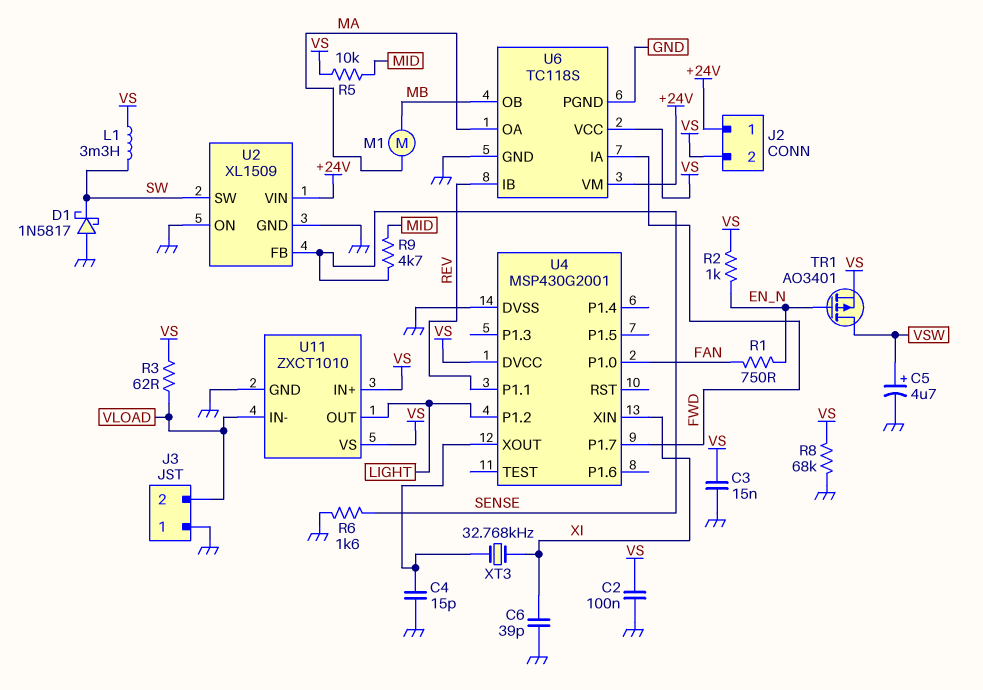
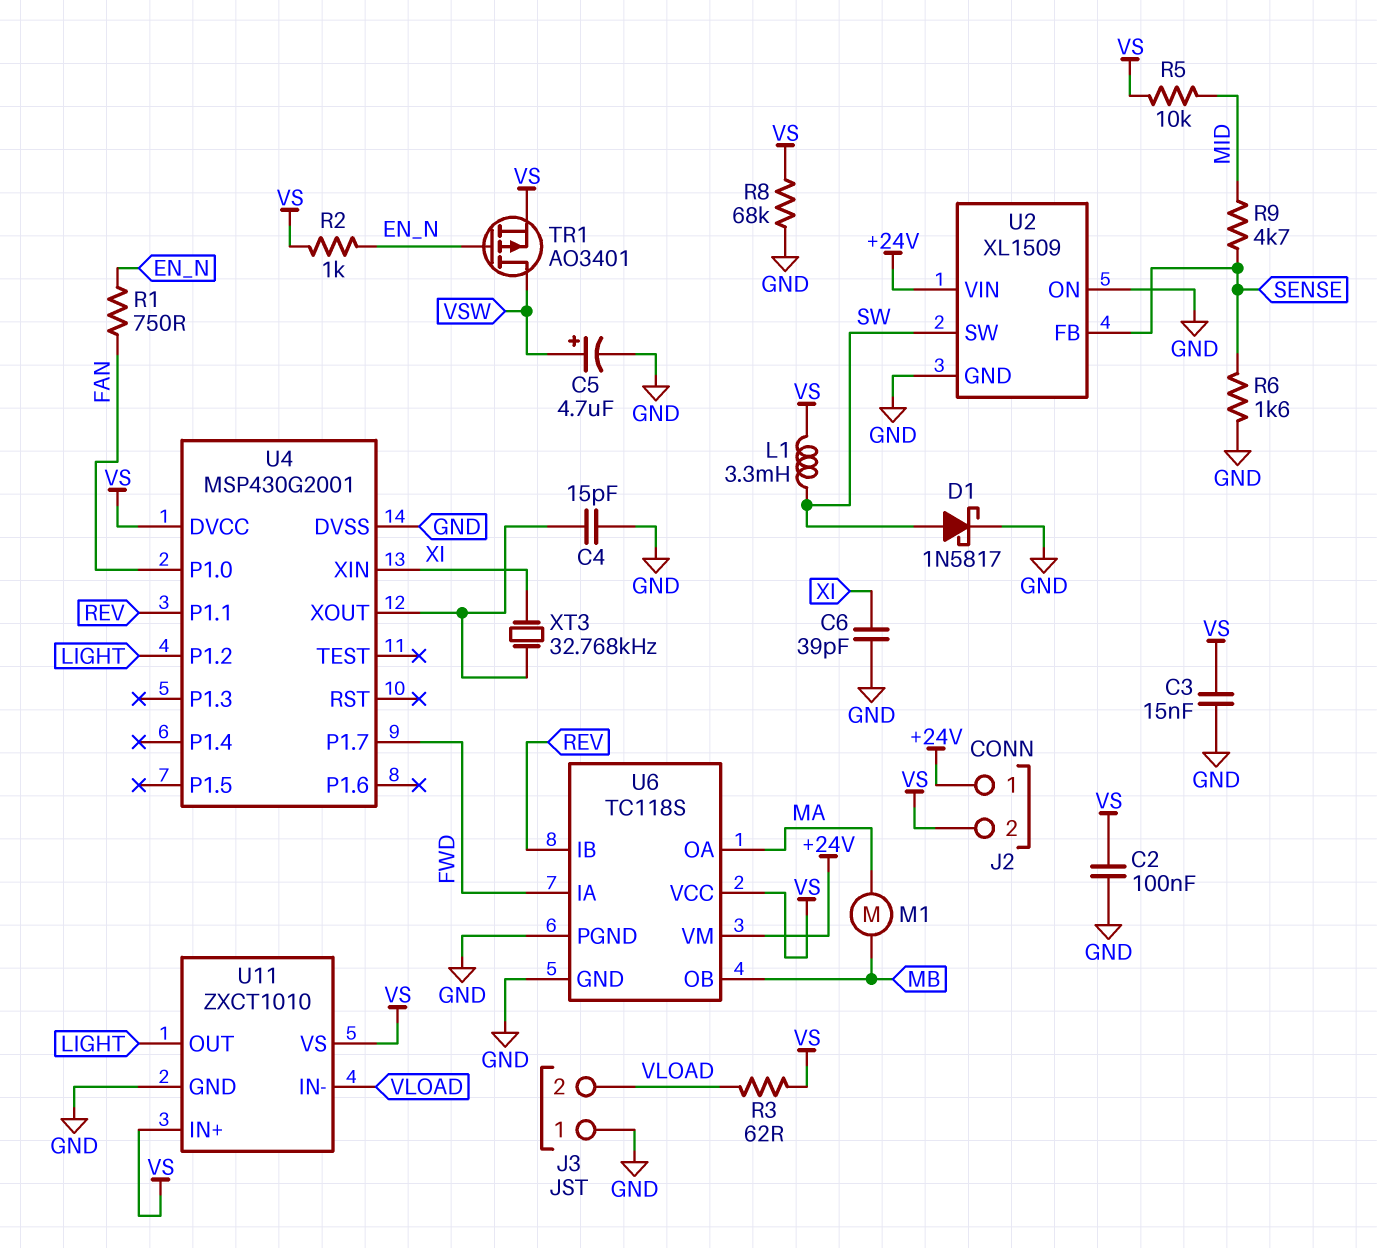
D1: schottky 1N5817 (A GND, K SW) -> schottky 1N5817 (A SW, K GND)

